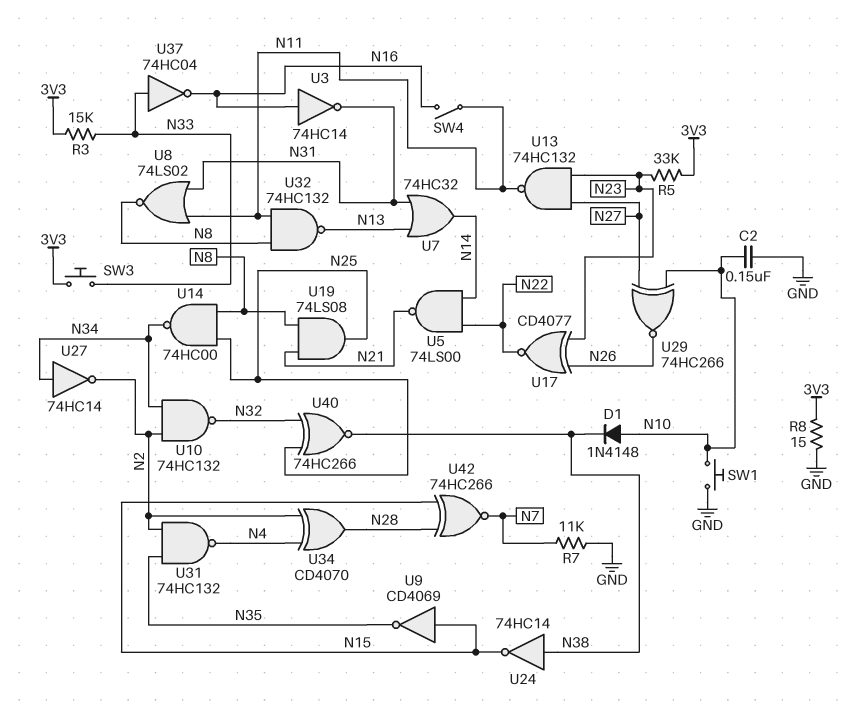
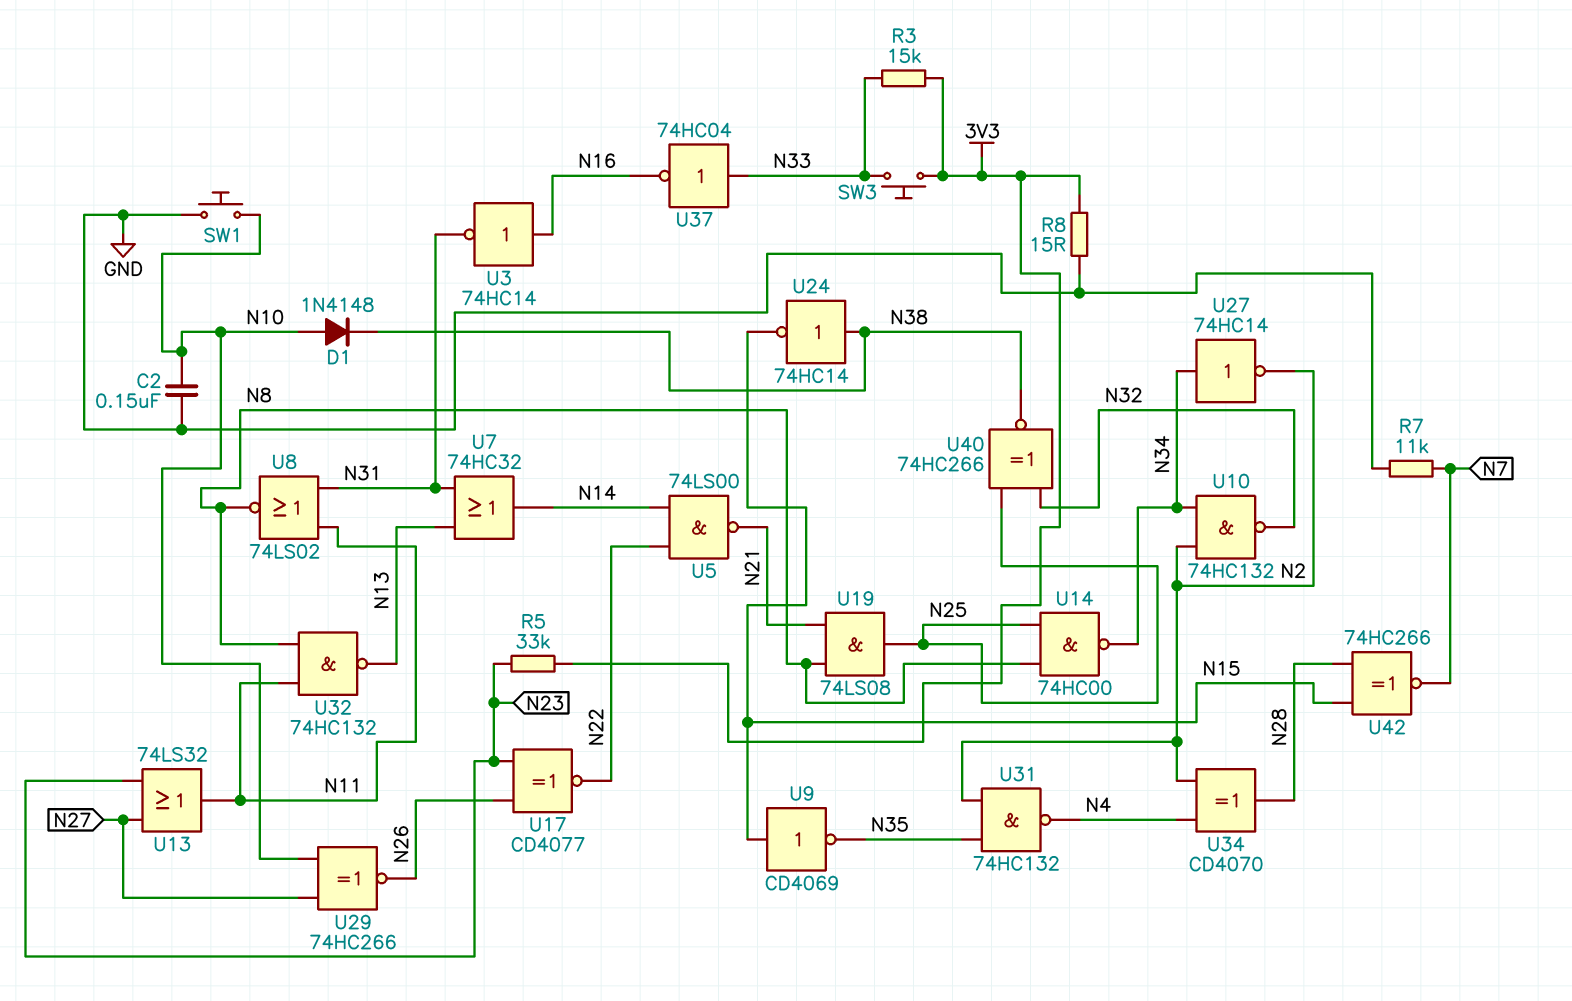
SW4: switch (N11, N16) -> none
U13: NAND 74HC132 (in N23, in N27, out N11) -> OR 74LS32 (in N23, in N27, out N11)

